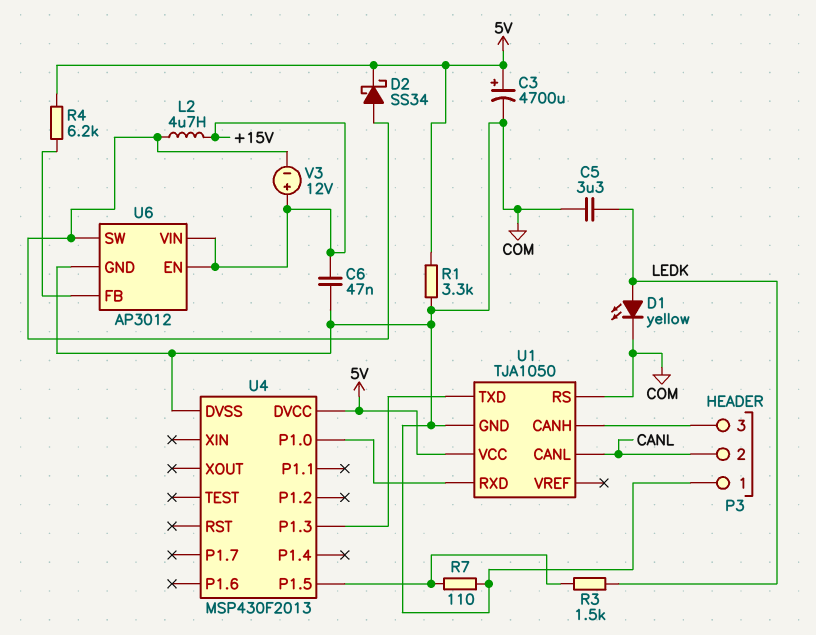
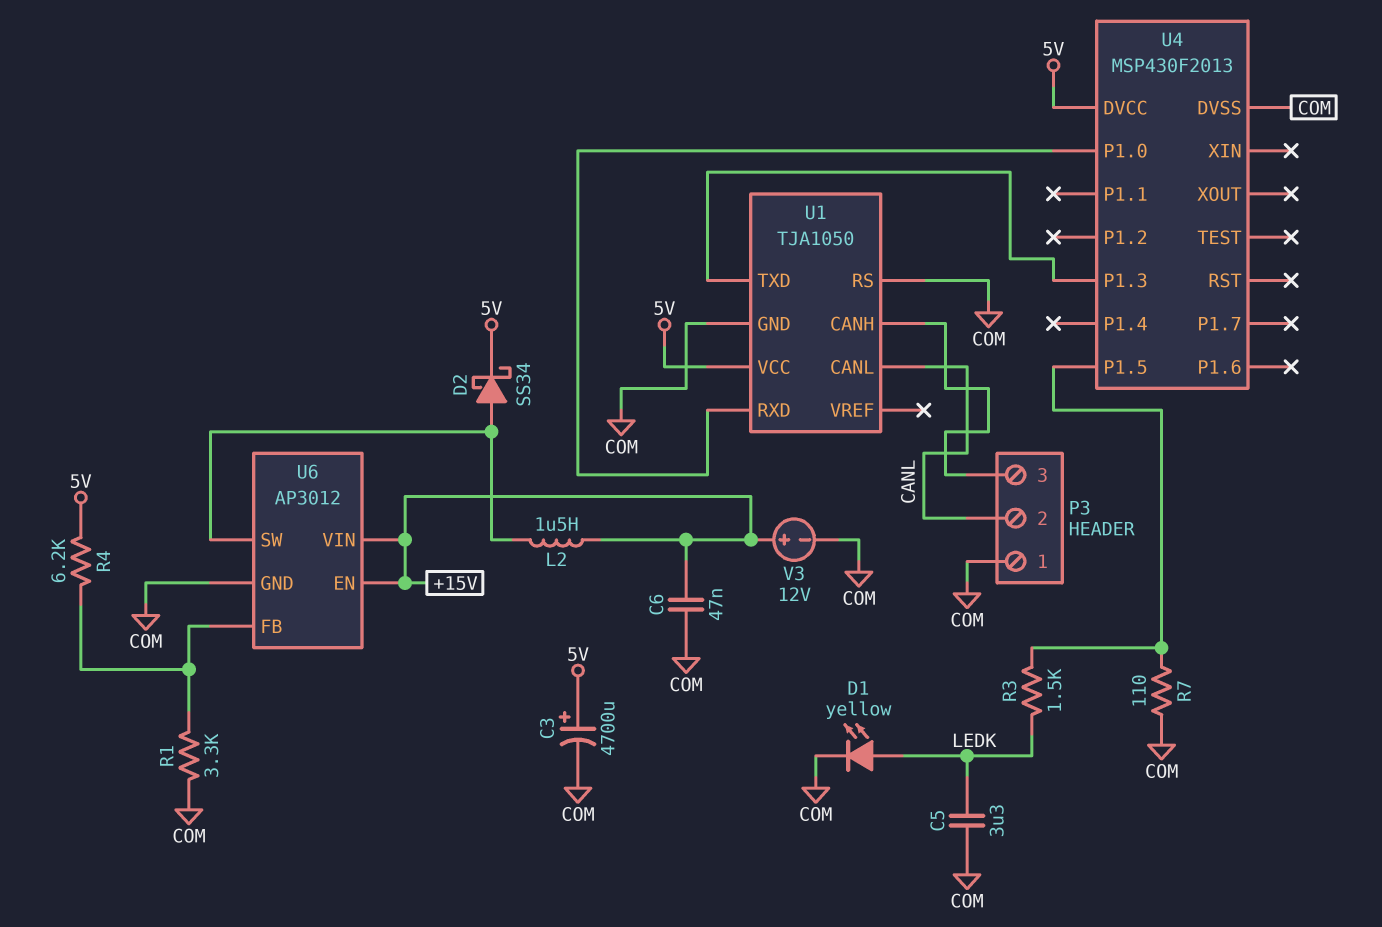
L2: 4.7uH (+15V, U6/SW) -> 1.5uH (+15V, U6/SW)
R1: 3.3k (5V, COM) -> 3.3k (COM, U6/FB)
V3: 12V (plus +15V, minus U6/SW) -> 12V (plus +15V, minus COM)

